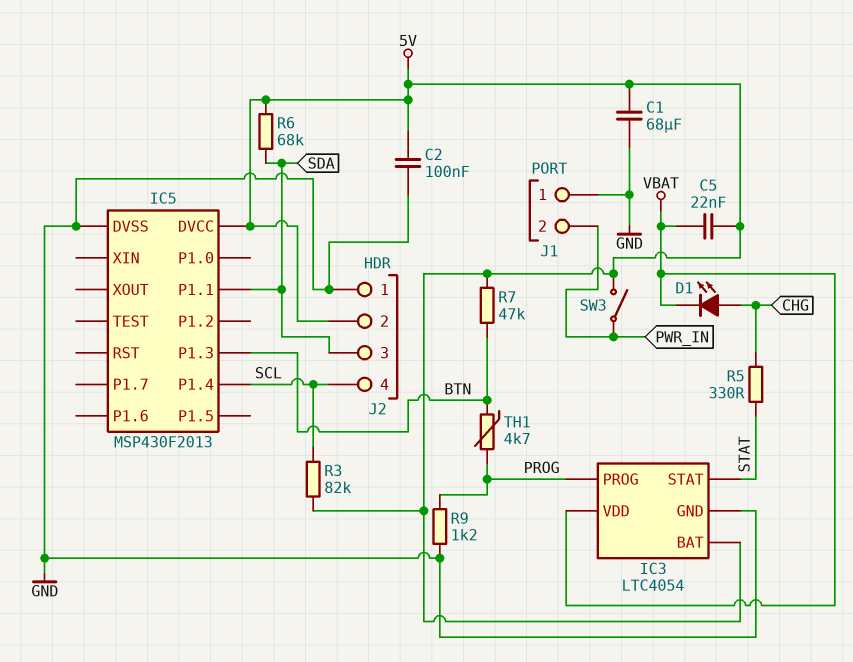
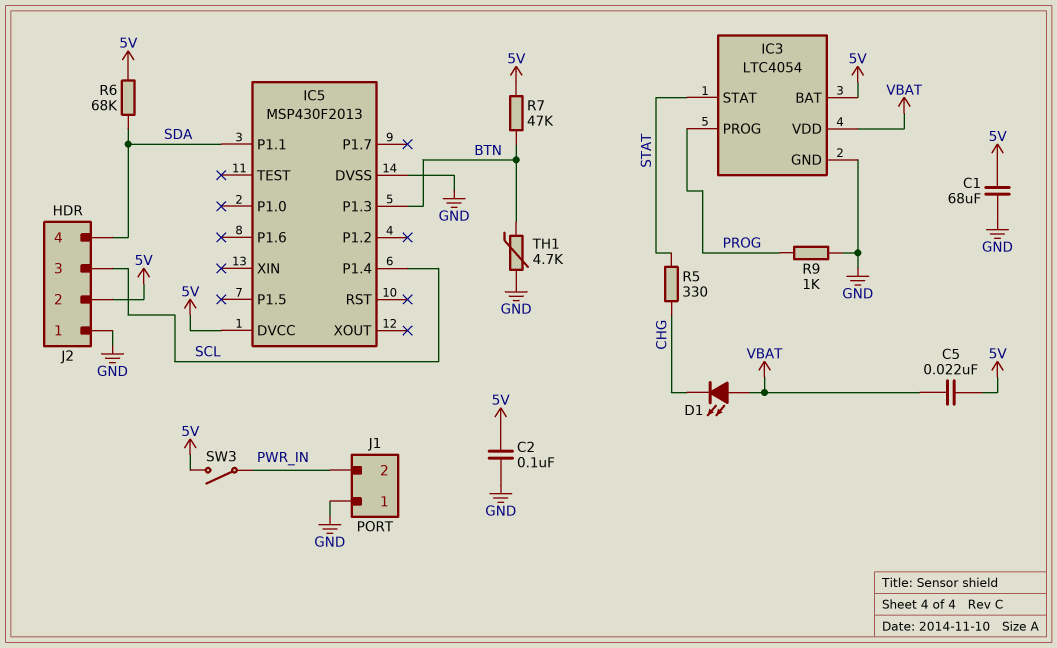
D1: LED (A CHG, K VBAT) -> LED (A VBAT, K CHG)
J2 pin 3: SDA -> SCL
J2 pin 4: SCL -> SDA
R3: 82k (5V, SCL) -> none
R9: 1.2k (GND, PROG) -> 1k (GND, PROG)
TH1: 4.7k (BTN, PROG) -> 4.7k (BTN, GND)

